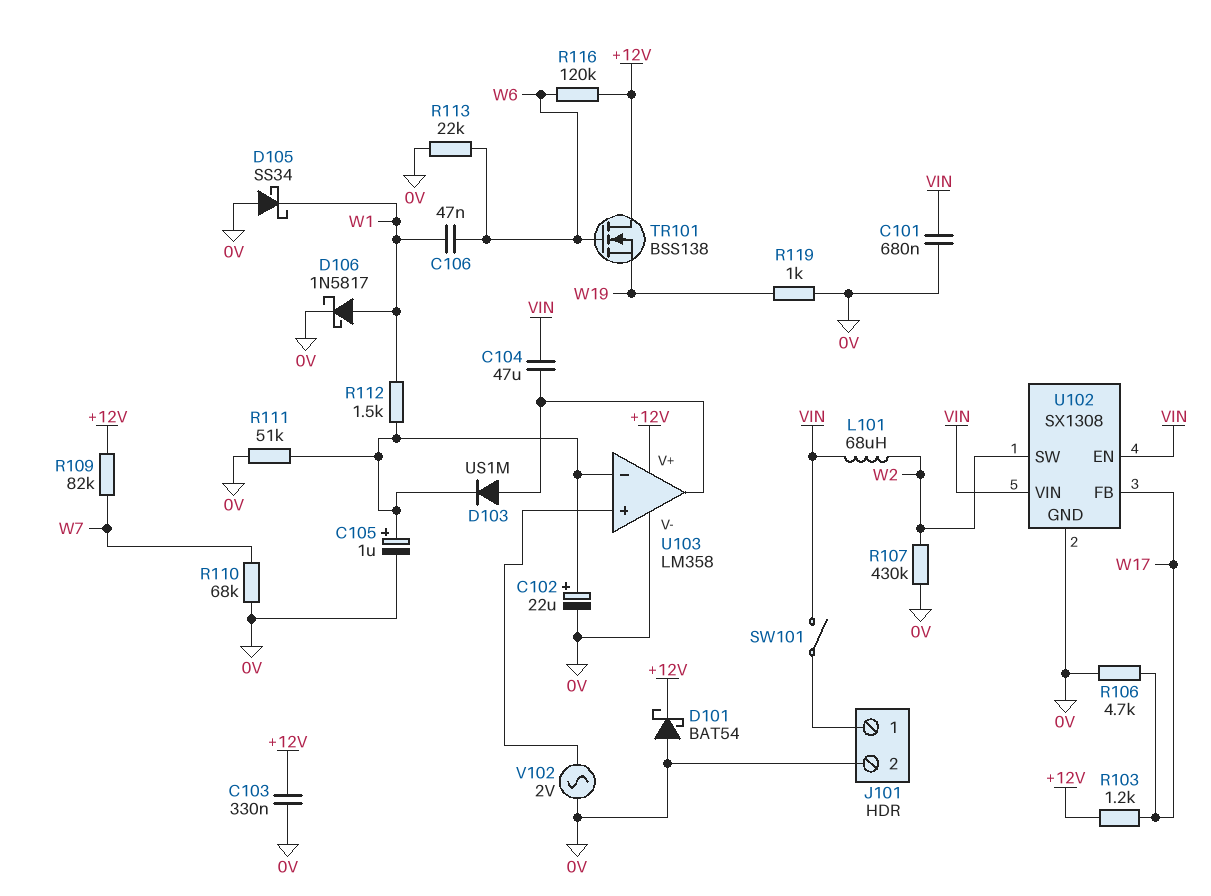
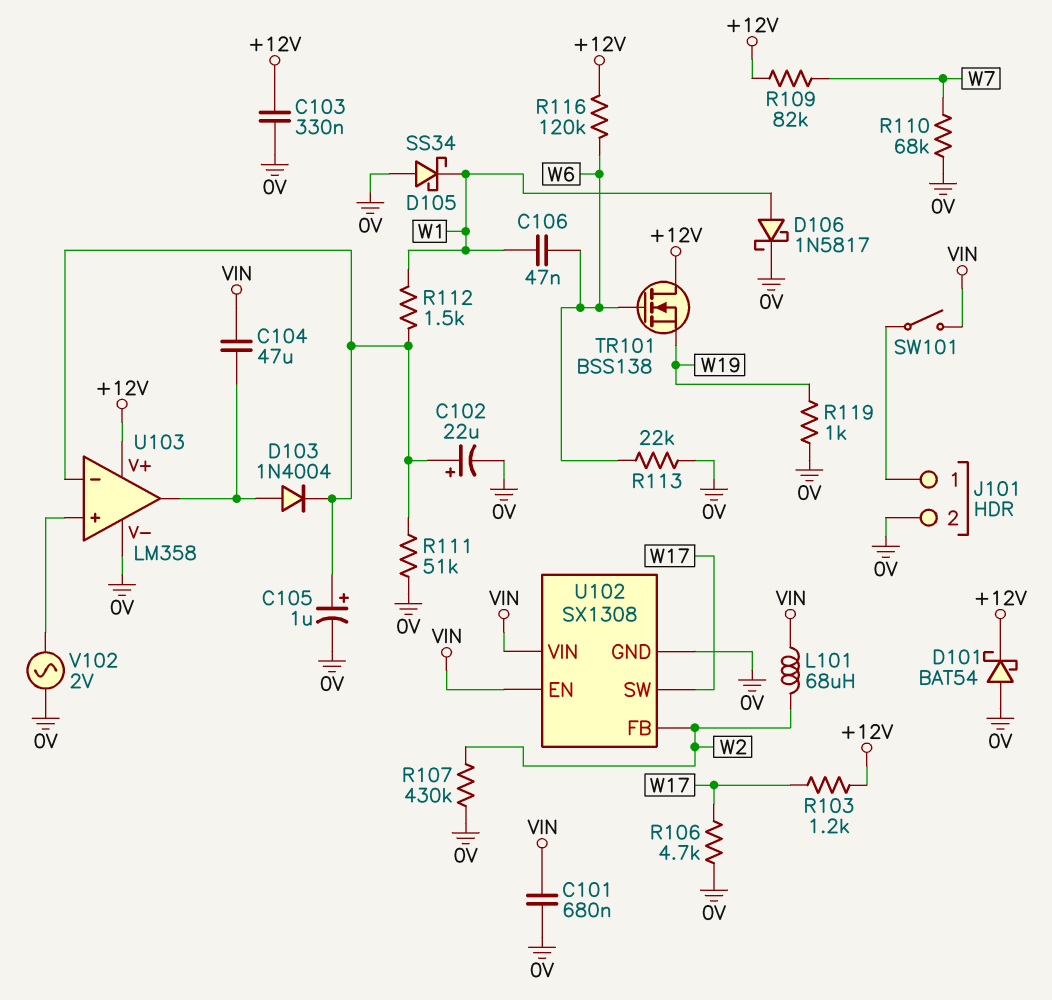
D103: diode US1M (A U103/out, K U103/in-) -> diode 1N4004 (A U103/out, K U103/in-)
U102 pin FB: W17 -> W2
U102 pin SW: W2 -> W17

